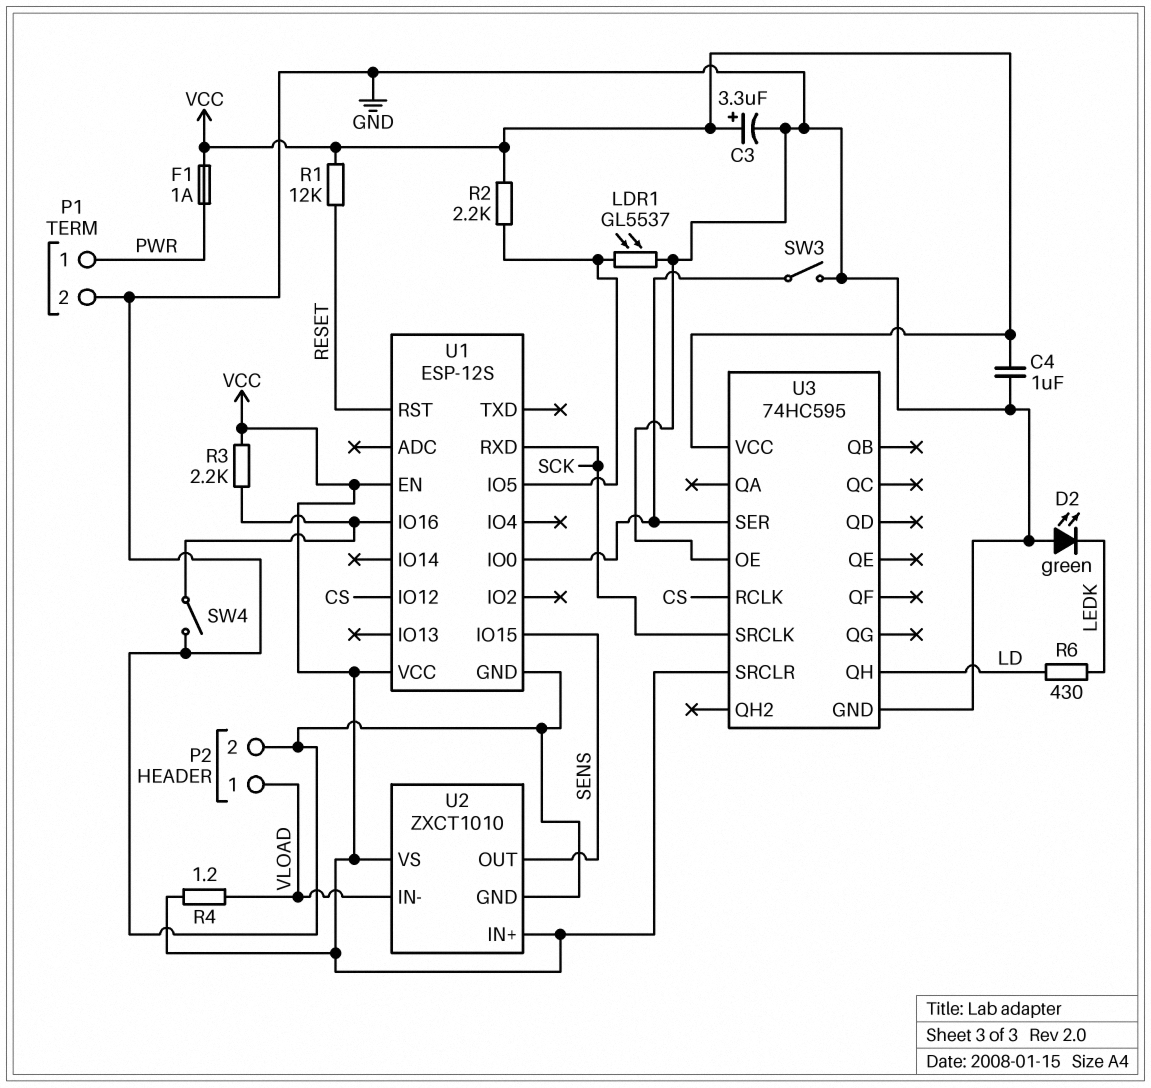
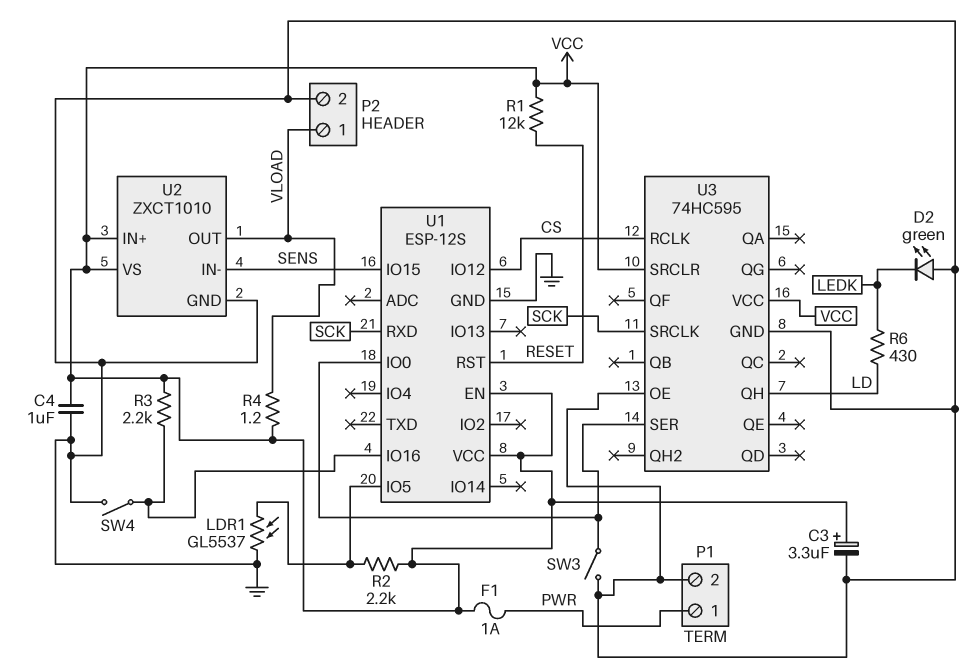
U2 pin IN-: VLOAD -> SENS
U2 pin OUT: SENS -> VLOAD

